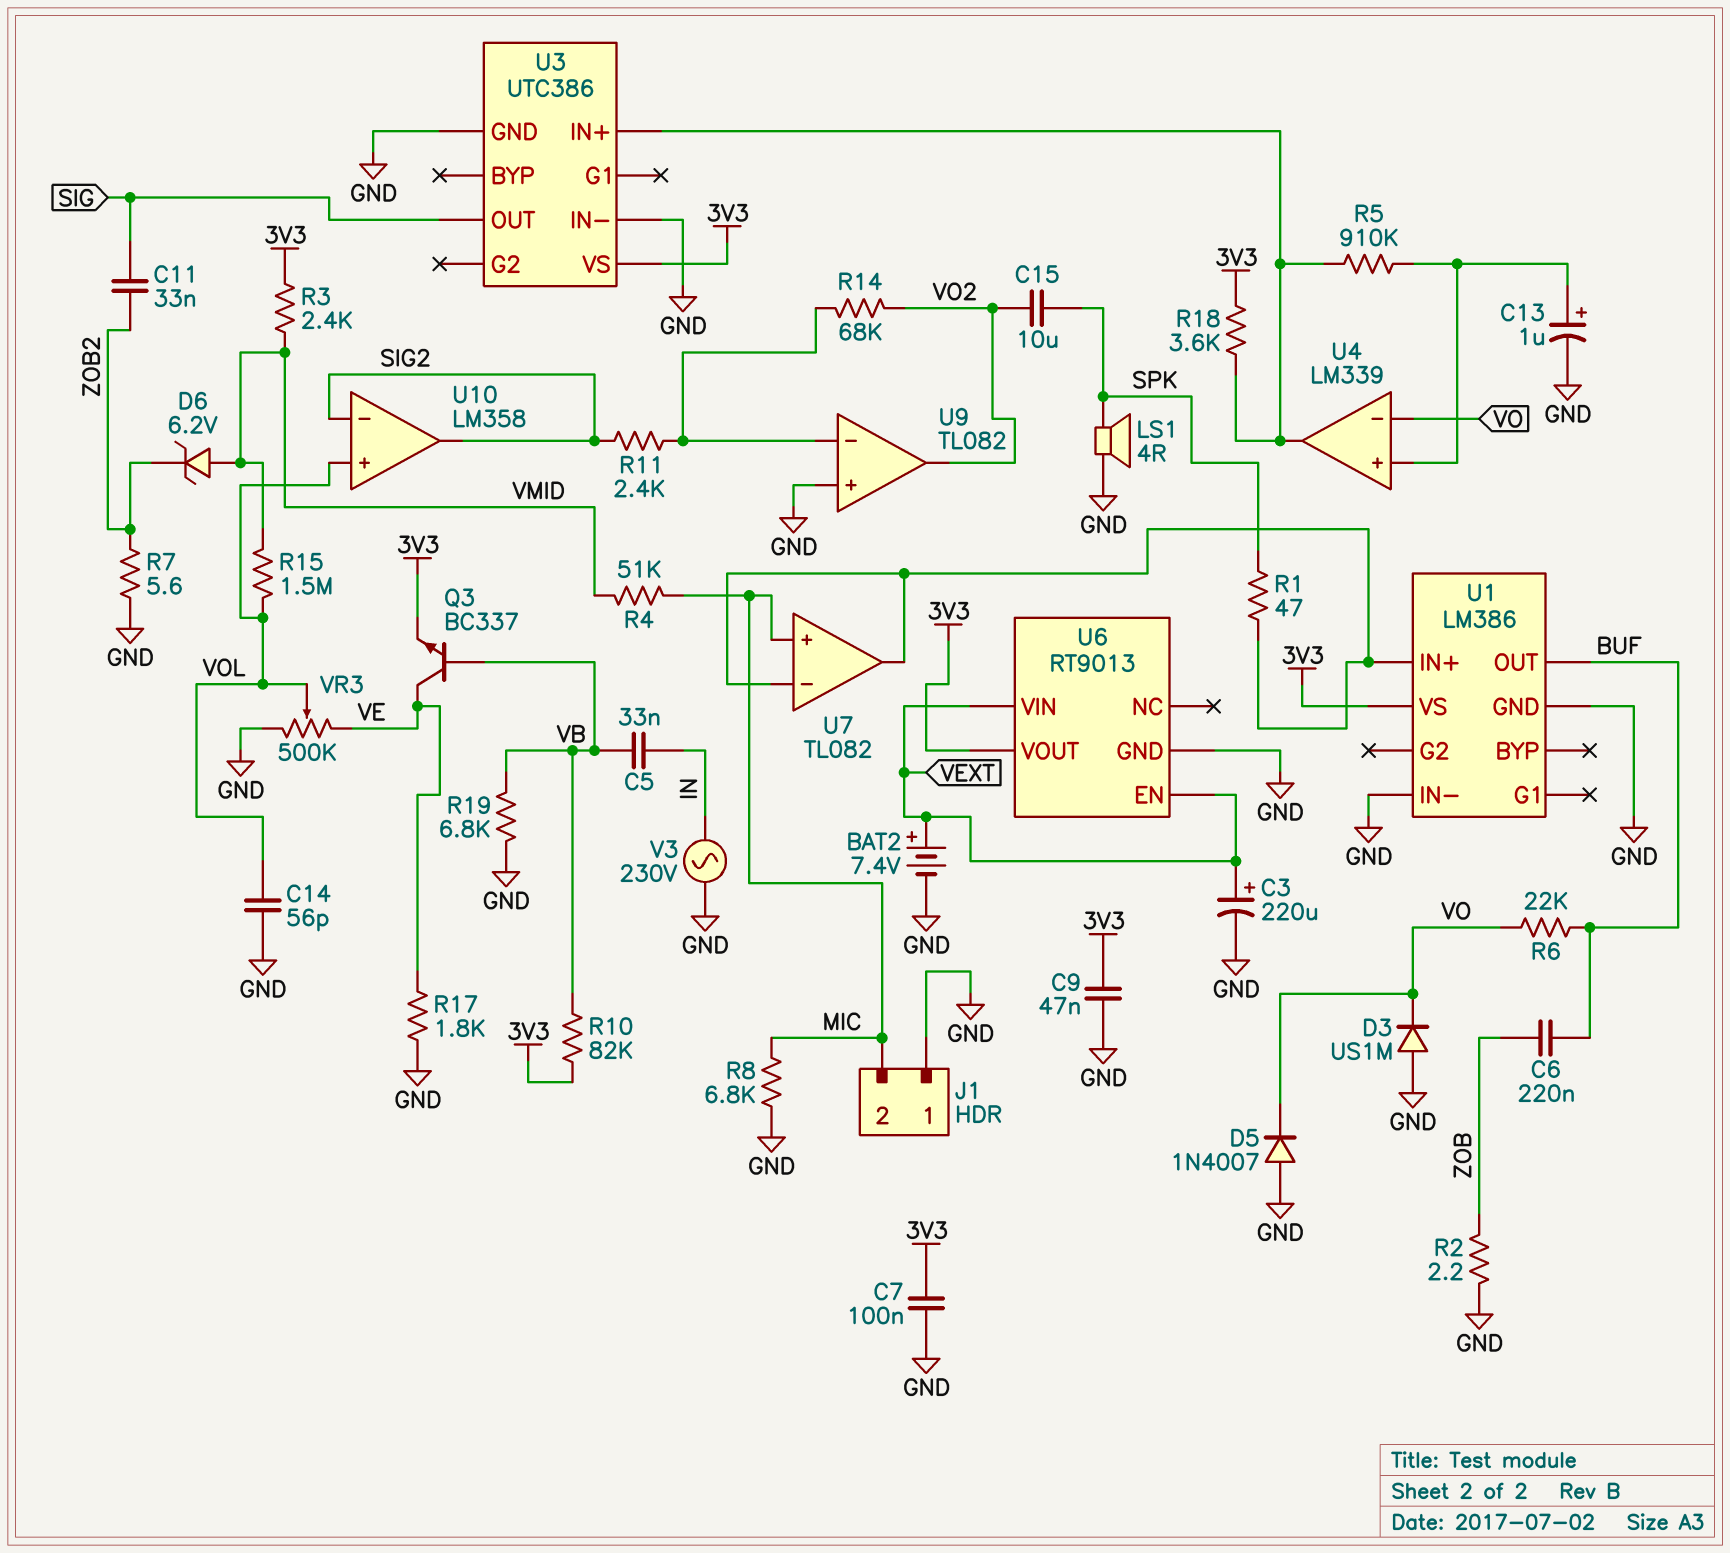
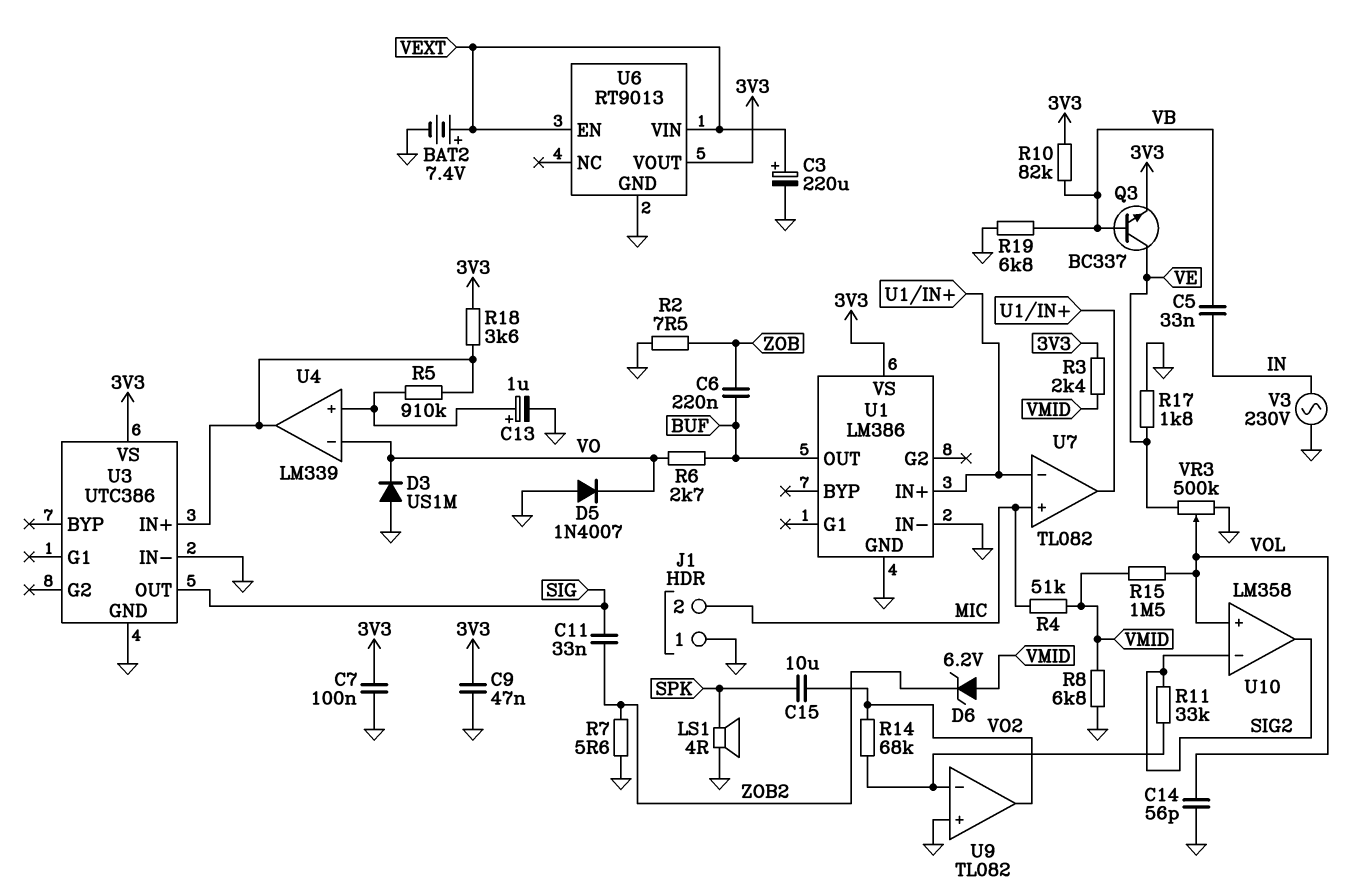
R1: 47 (SPK, U1/IN+) -> none
R2: 2.2 (GND, ZOB) -> 7.5 (GND, ZOB)
R6: 22k (BUF, VO) -> 2.7k (BUF, VO)
R8: 6.8k (GND, MIC) -> 6.8k (GND, VMID)
R11: 2.4k (SIG2, U9/in-) -> 33k (SIG2, U9/in-)

